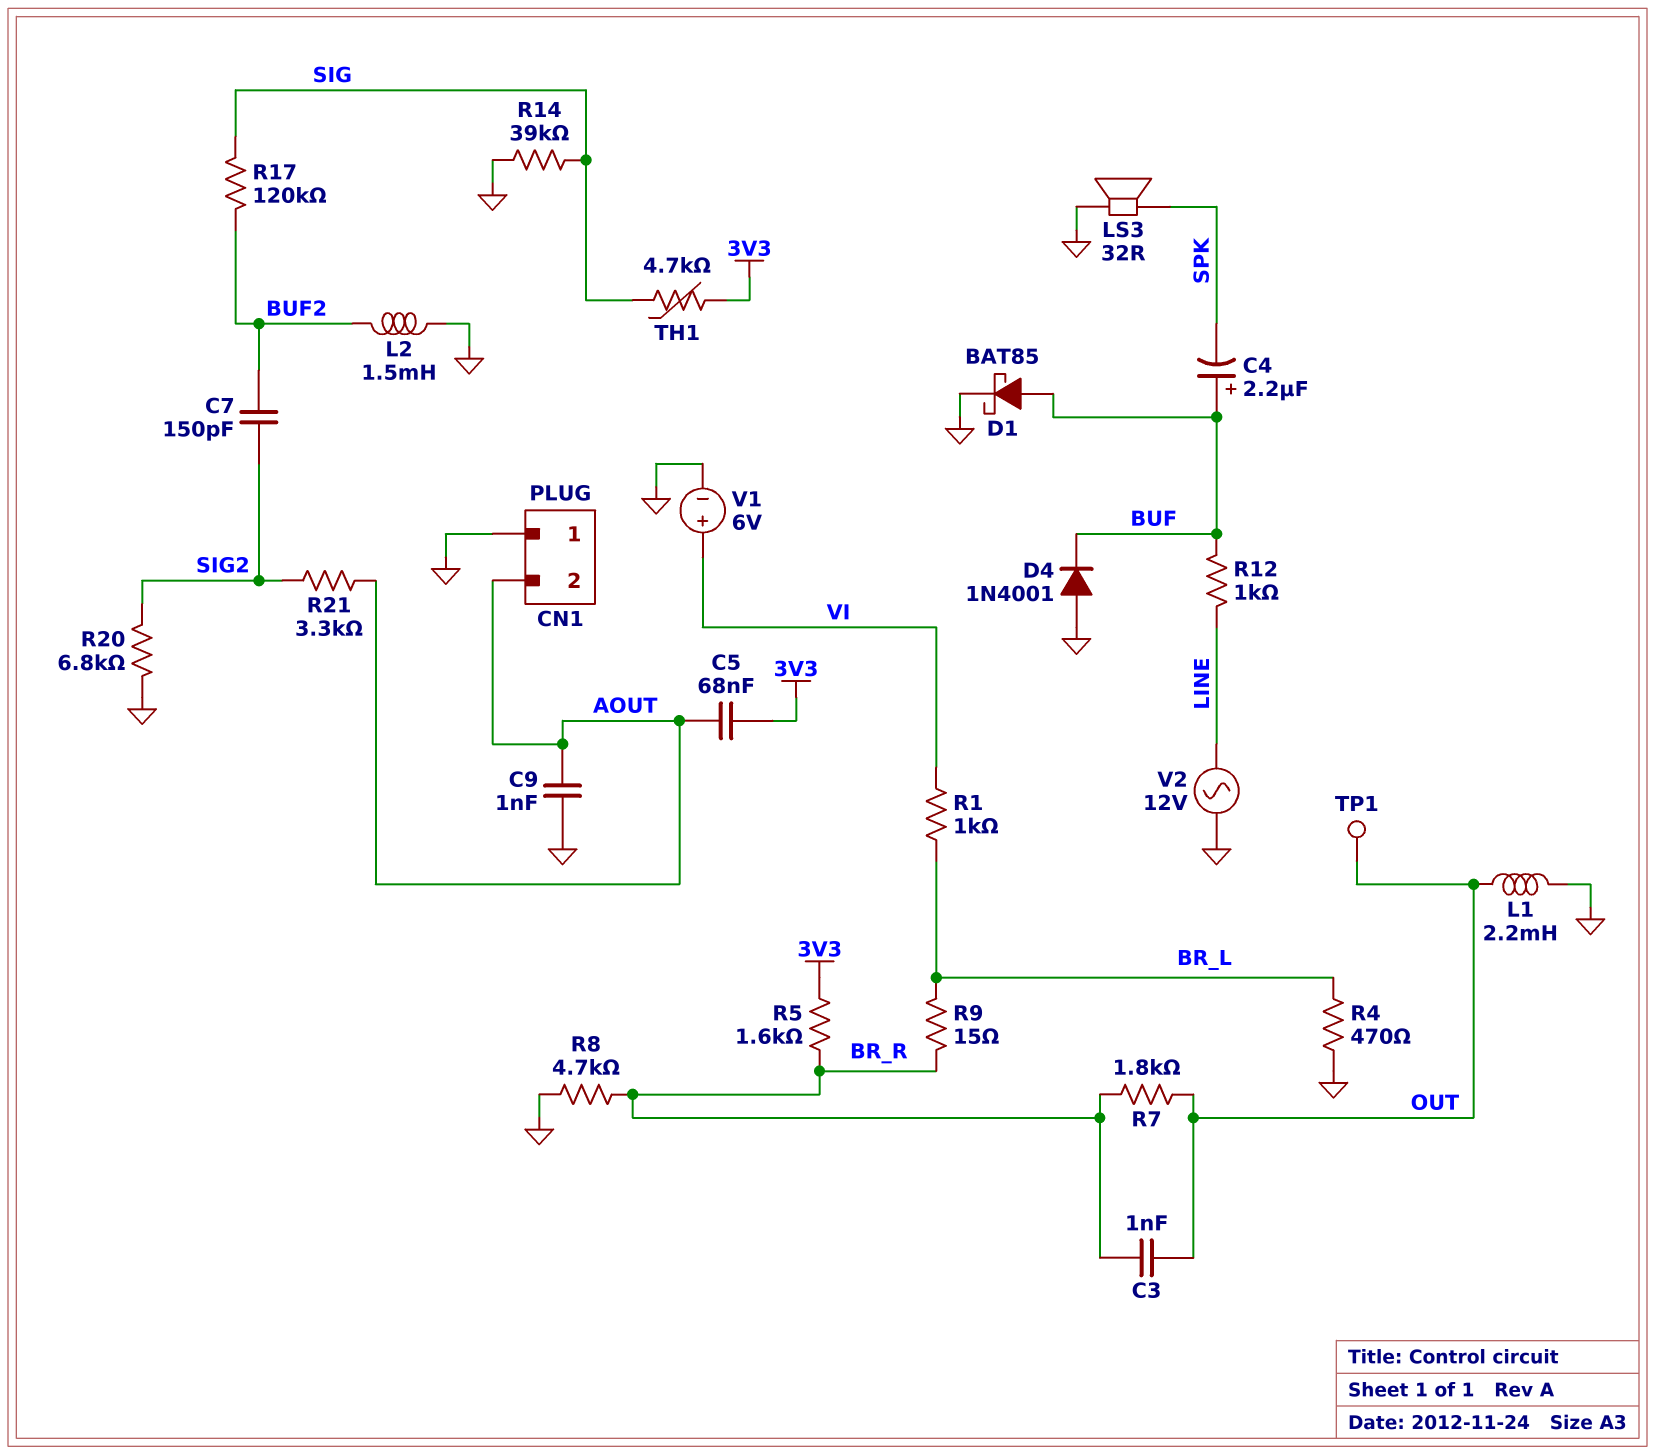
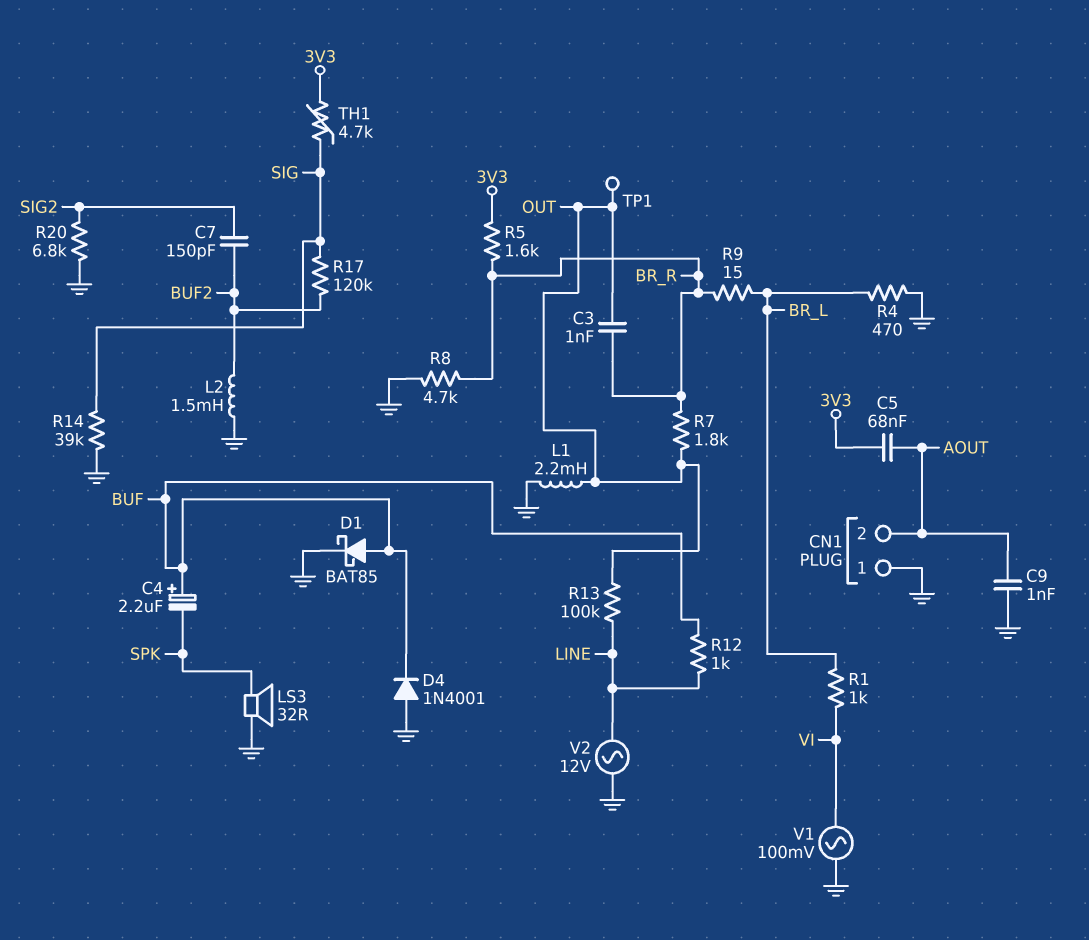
R13: none -> 100k (LINE, OUT)
R21: 3.3k (AOUT, SIG2) -> none
V1: 6V (plus VI, minus GND) -> AC 100mV (GND, VI)

